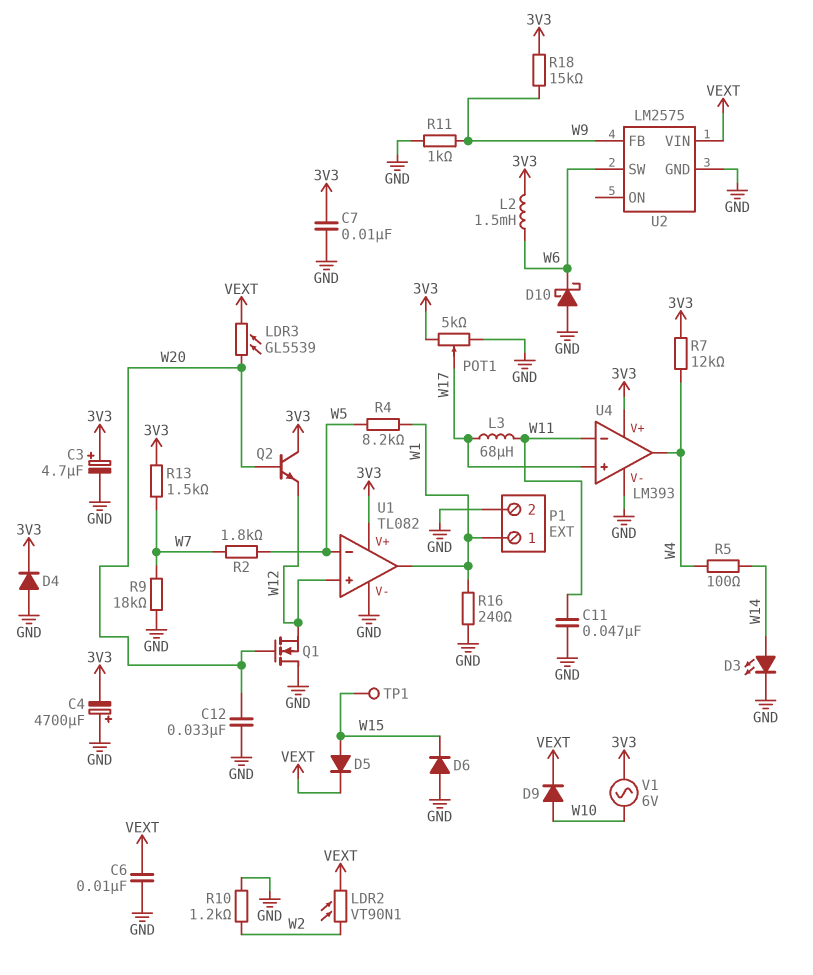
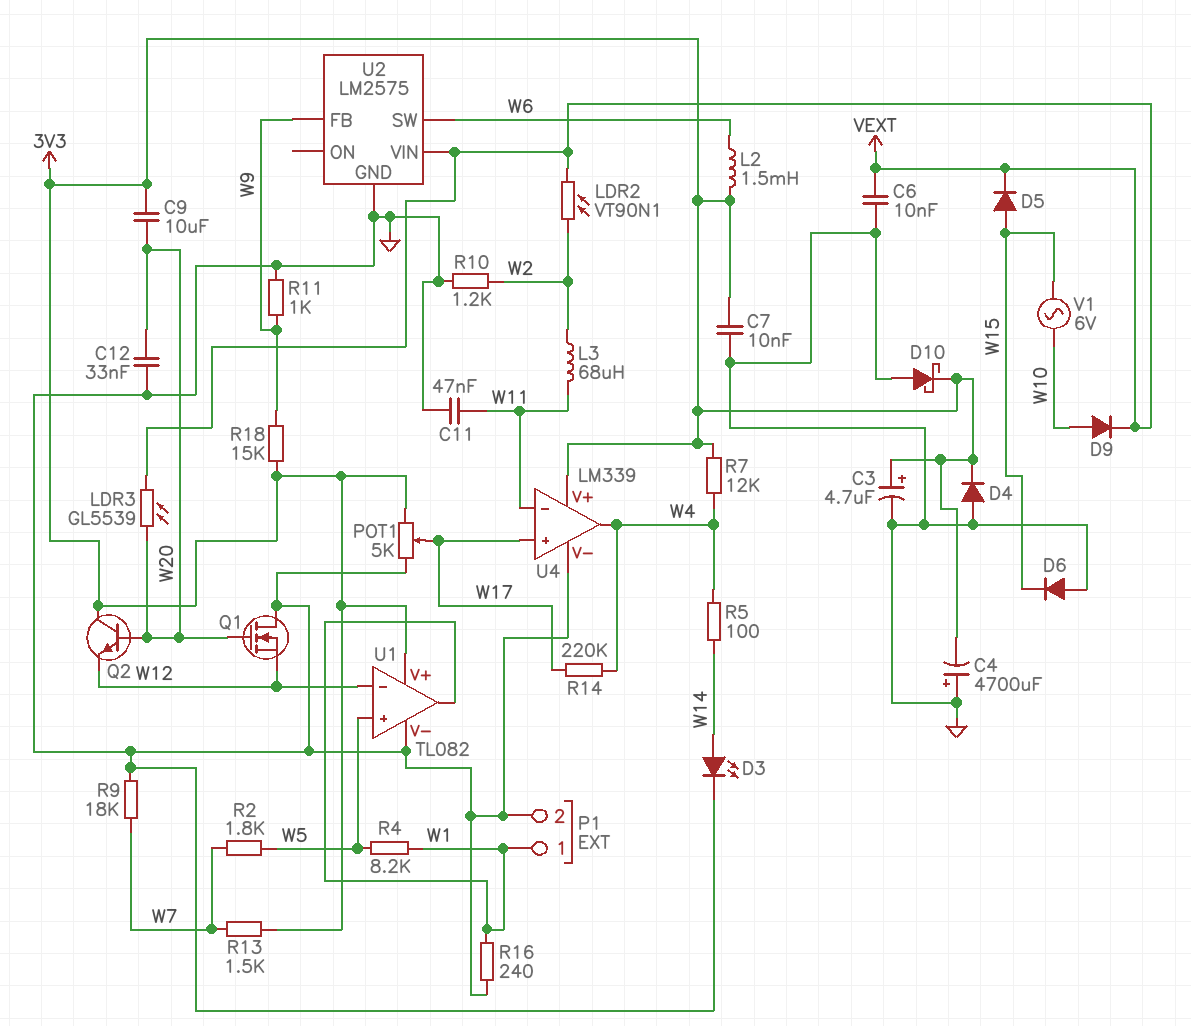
C9: none -> 10uF (3V3, W20)
D10: schottky (A GND, K W6) -> schottky (A GND, K 3V3)
L3: 68uH (W11, W17) -> 68uH (W2, W11)
R14: none -> 220k (W4, W17)
TP1: test point (W15) -> none
U1 pin in+: W12 -> W5
U1 pin in-: W5 -> W12
U4: LM393 -> LM339
V1: AC 6V (3V3, W10) -> AC 6V (W10, W15)

